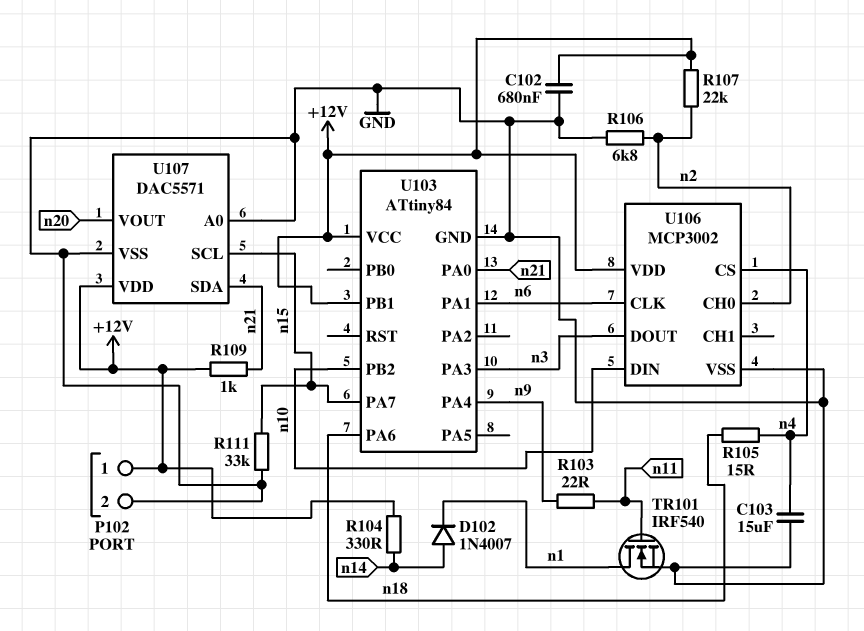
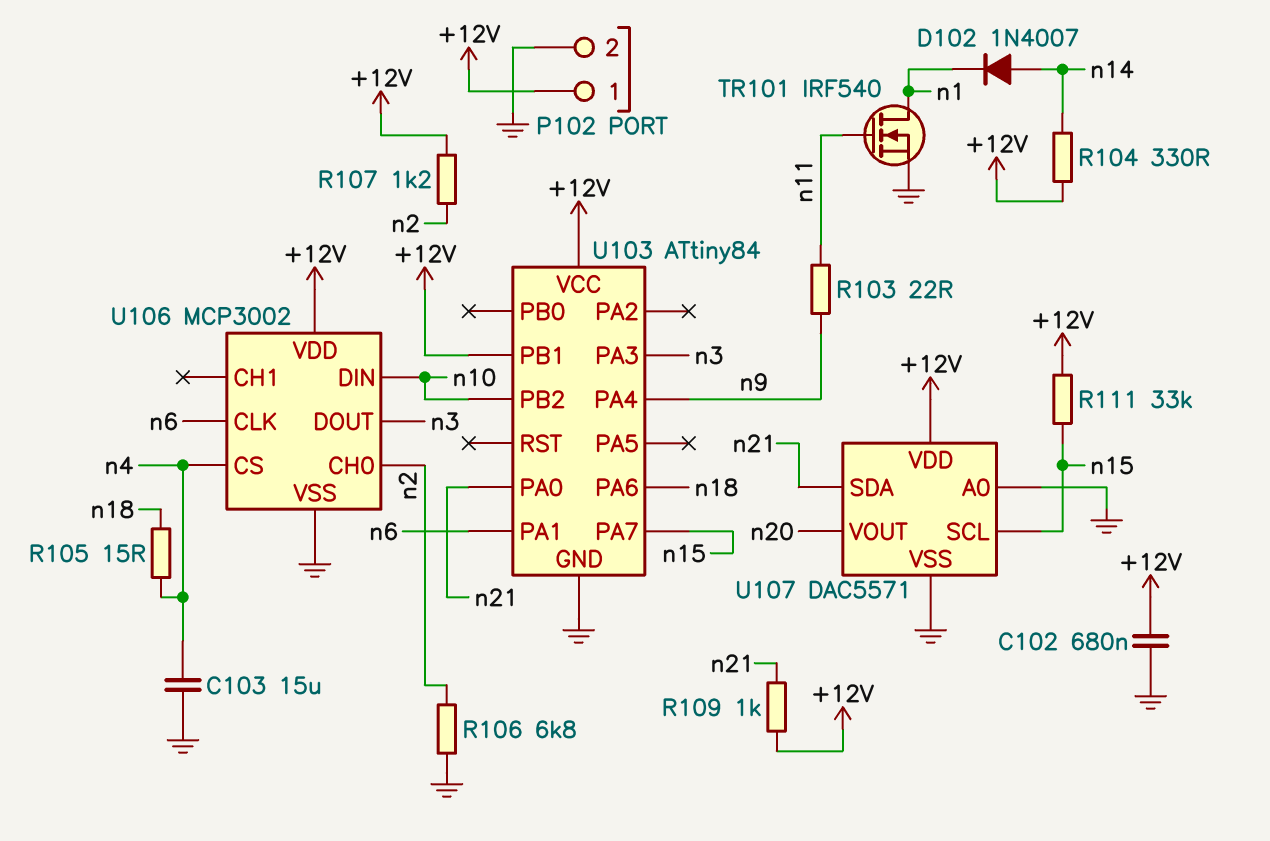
R107: 22k (+12V, n2) -> 1.2k (+12V, n2)
R111: 33k (GND, n15) -> 33k (+12V, n15)

